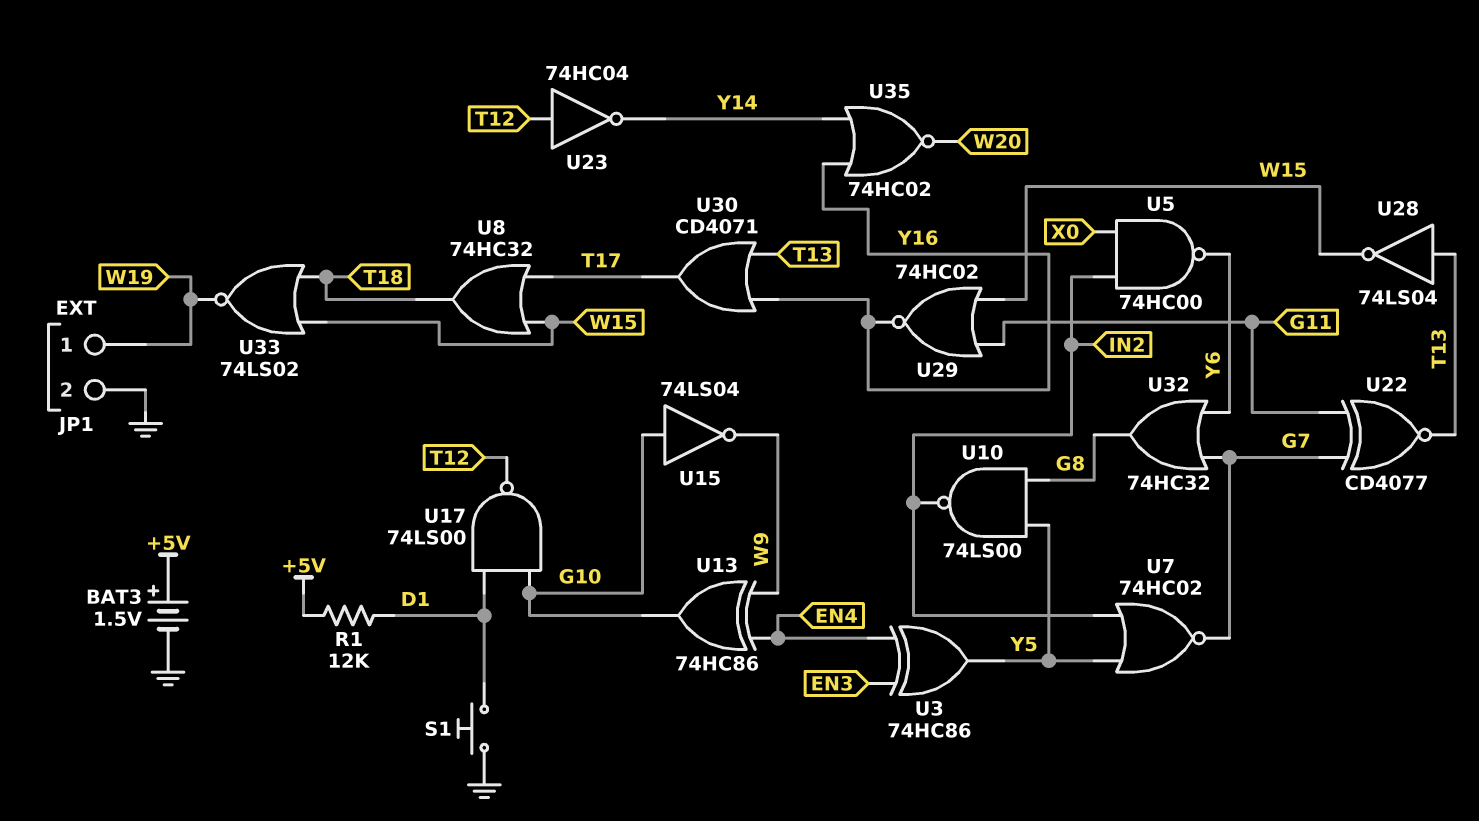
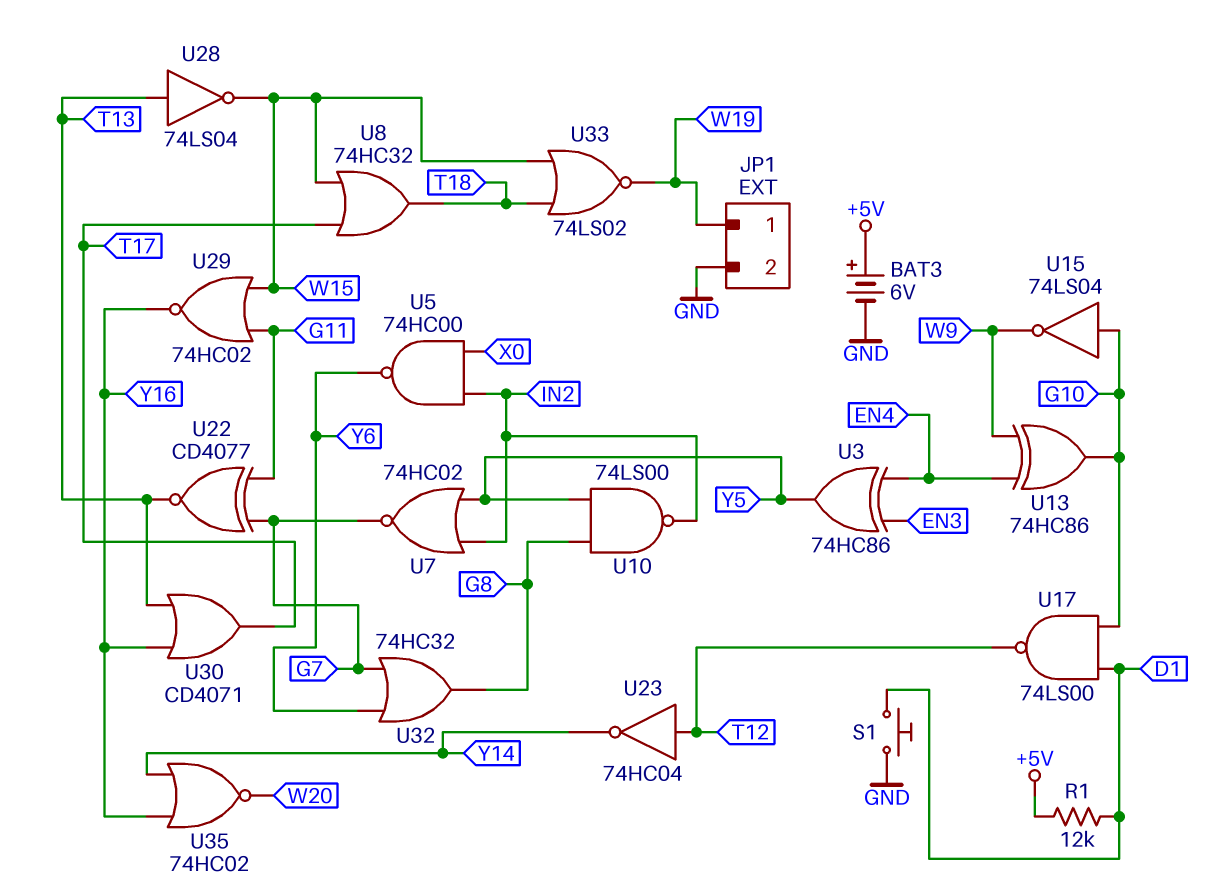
BAT3: 1.5V (plus +5V, minus GND) -> 6V (plus +5V, minus GND)

